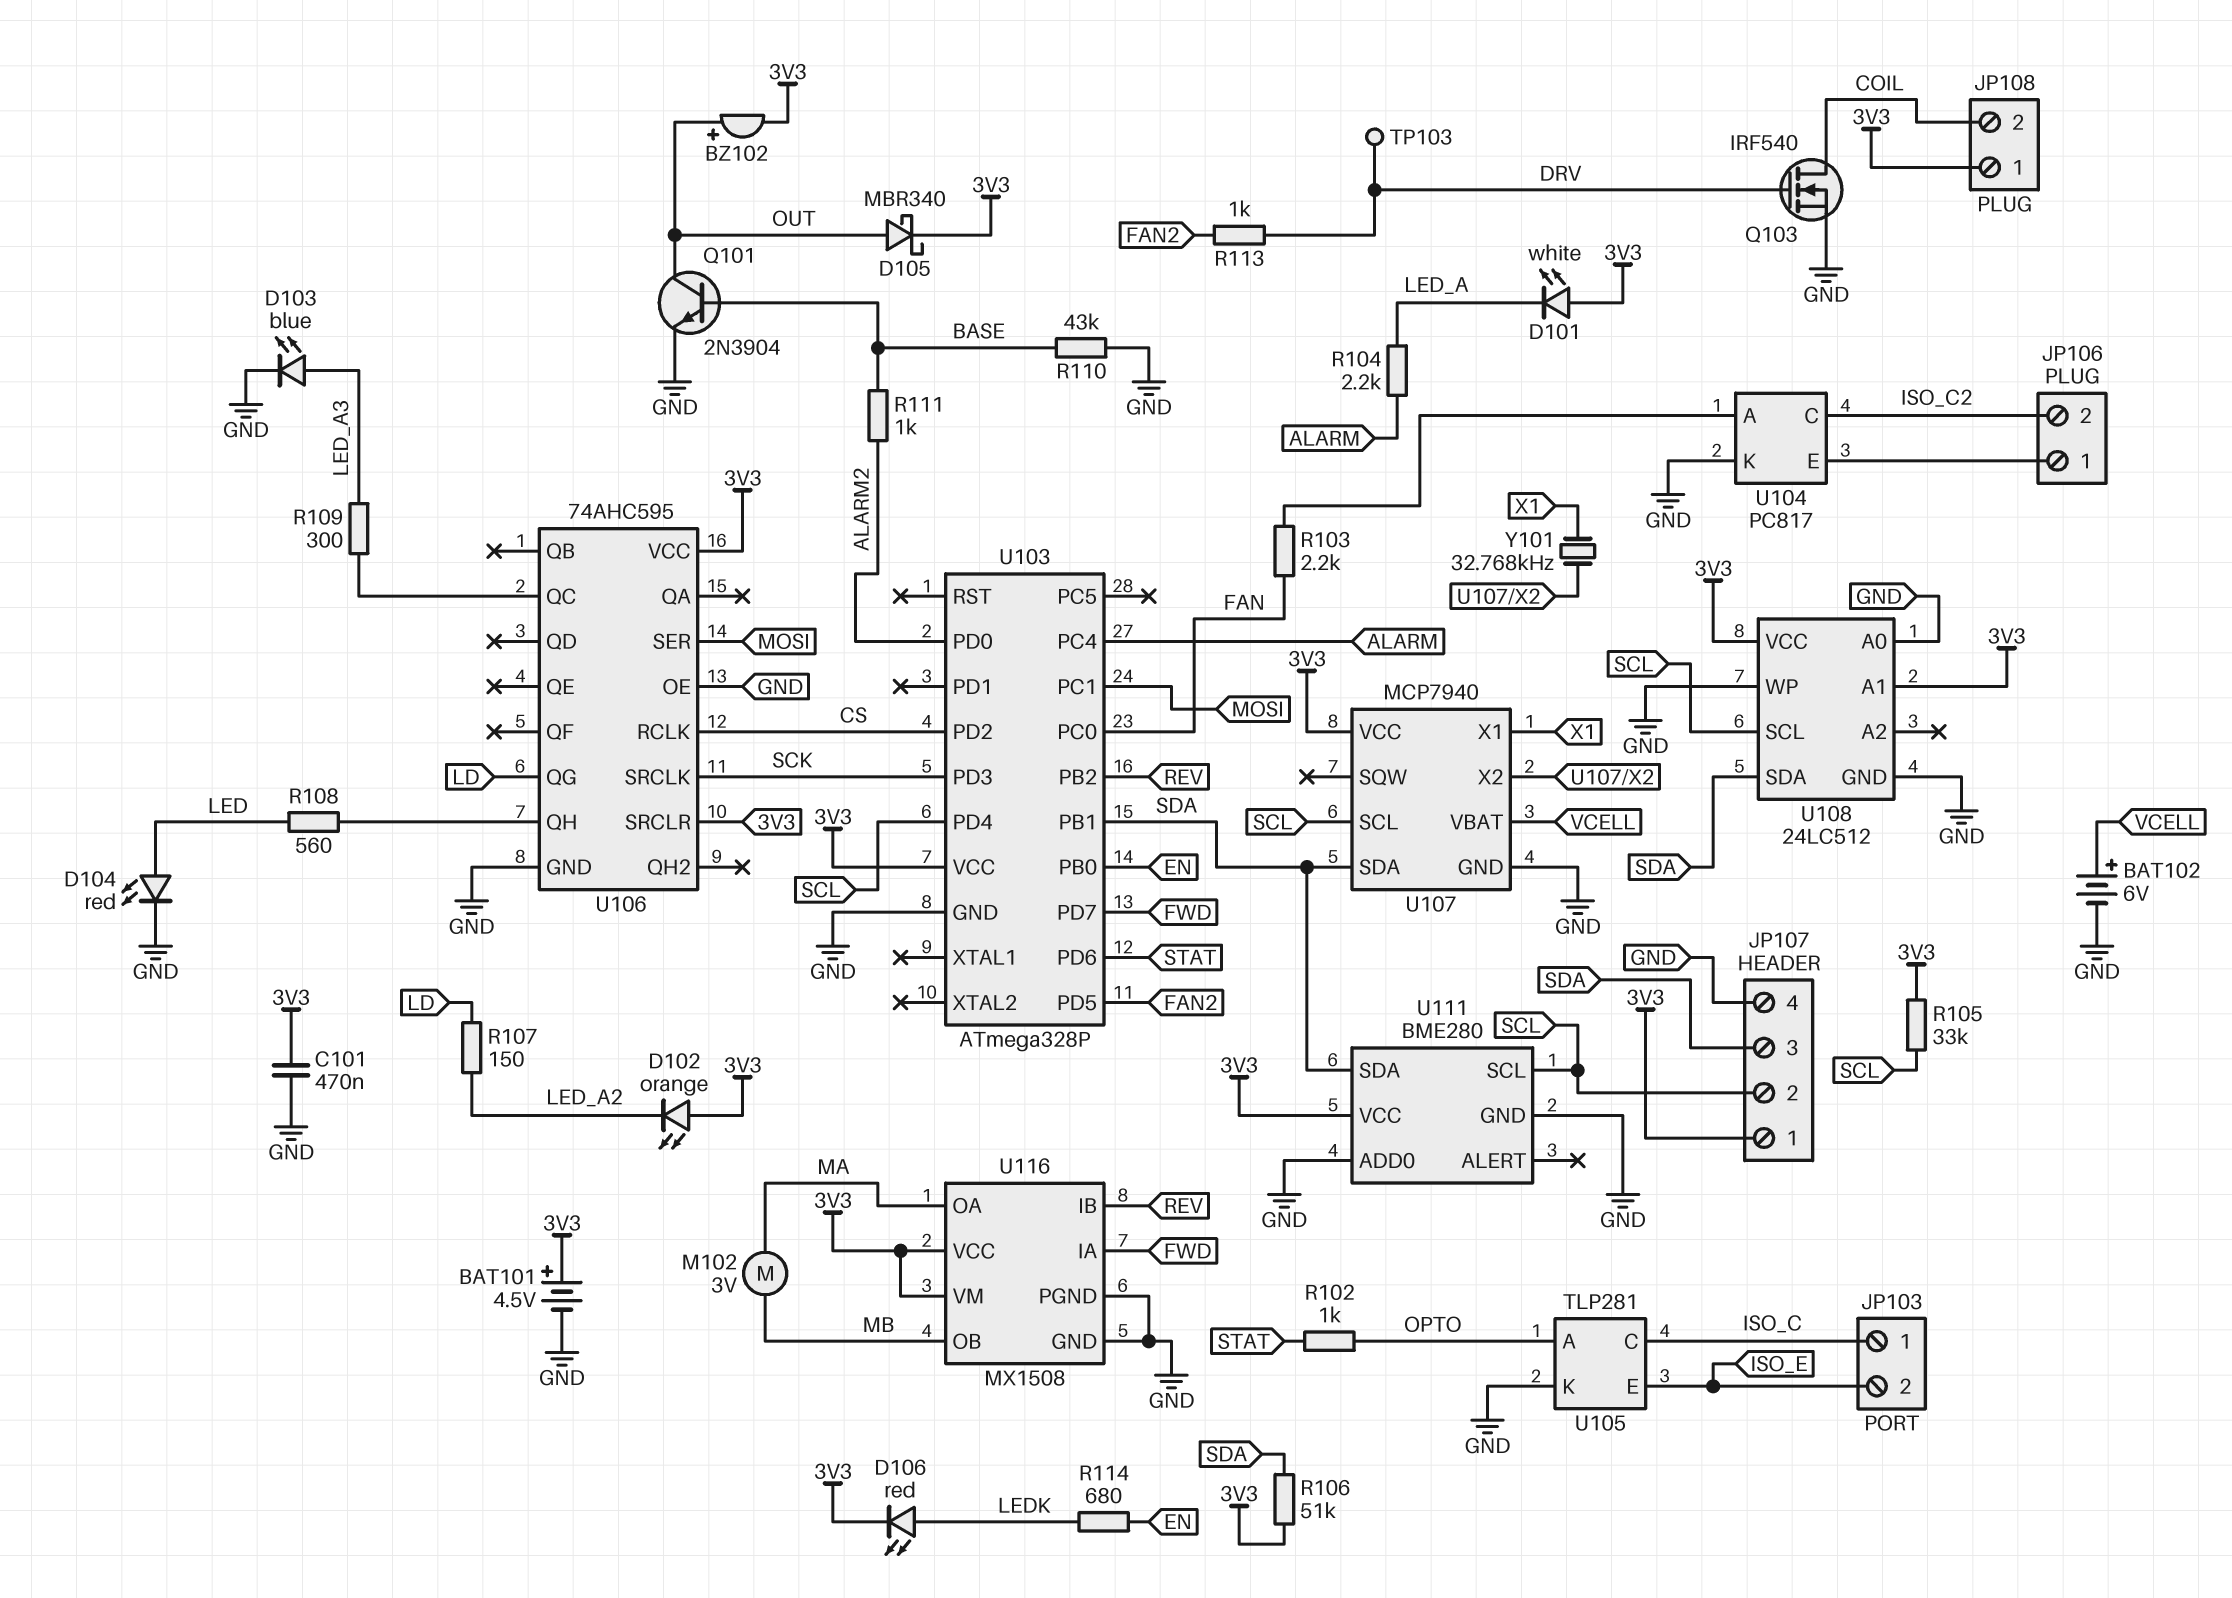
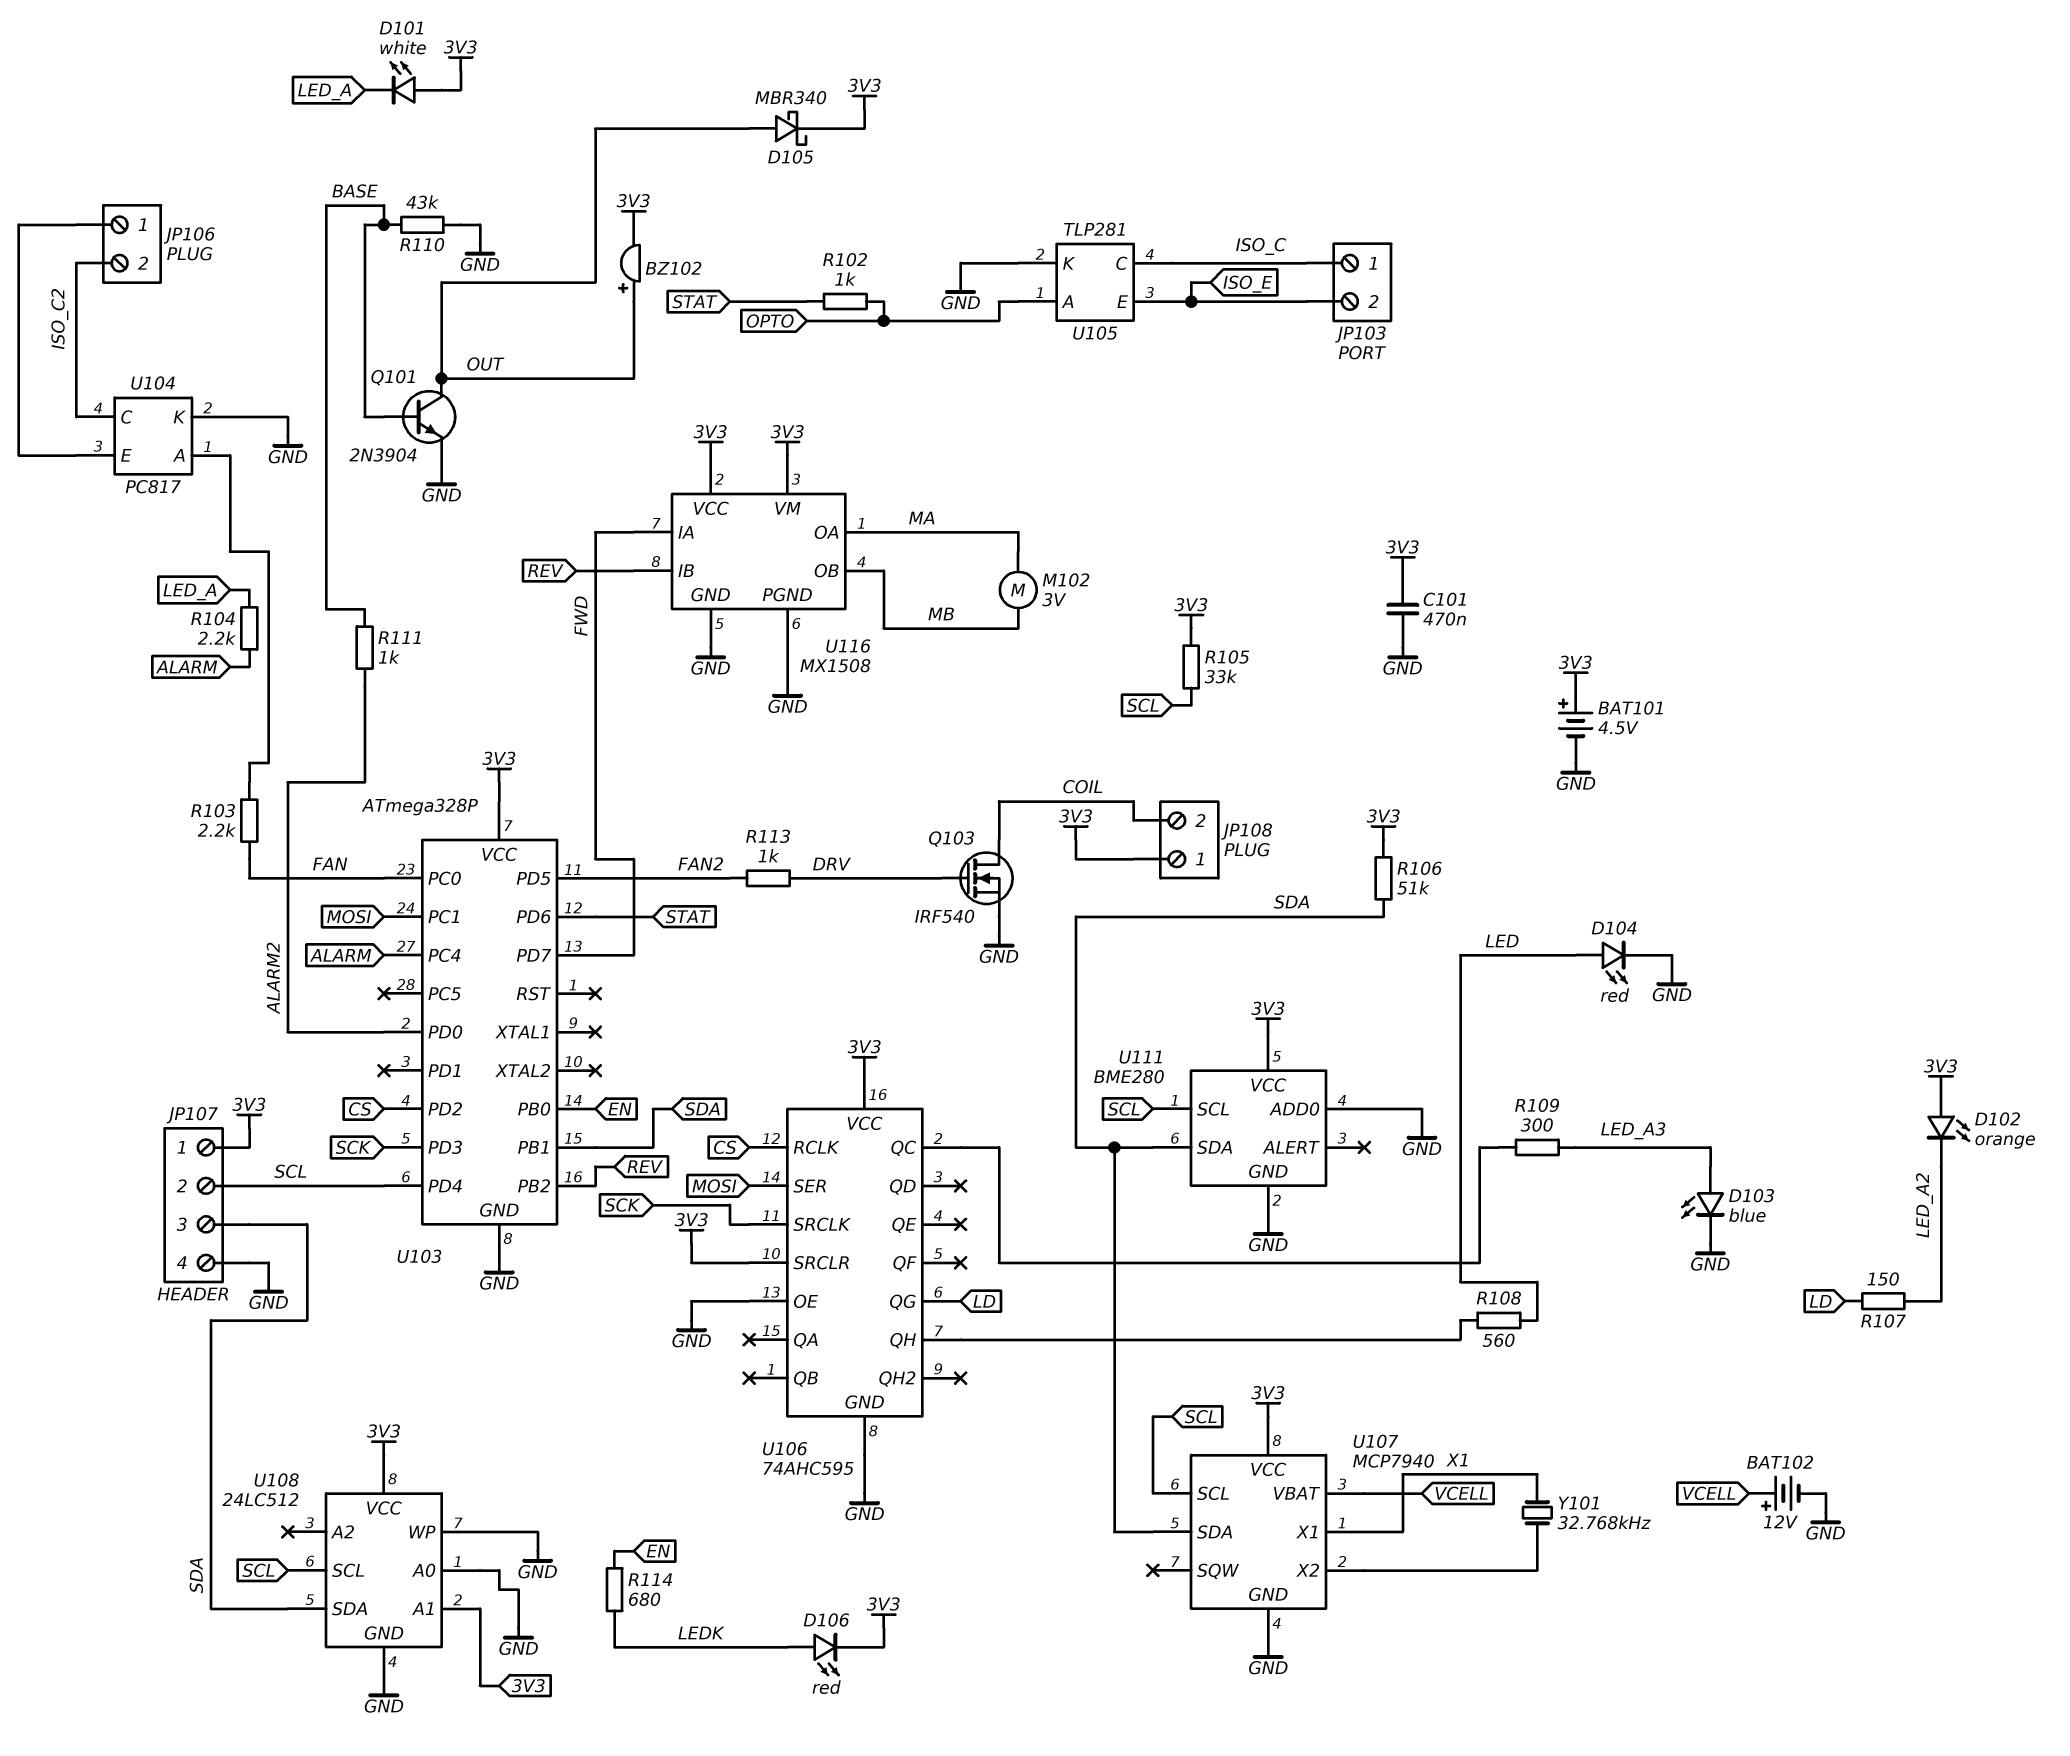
BAT102: 6V (plus VCELL, minus GND) -> 12V (plus VCELL, minus GND)
TP103: test point (DRV) -> none

